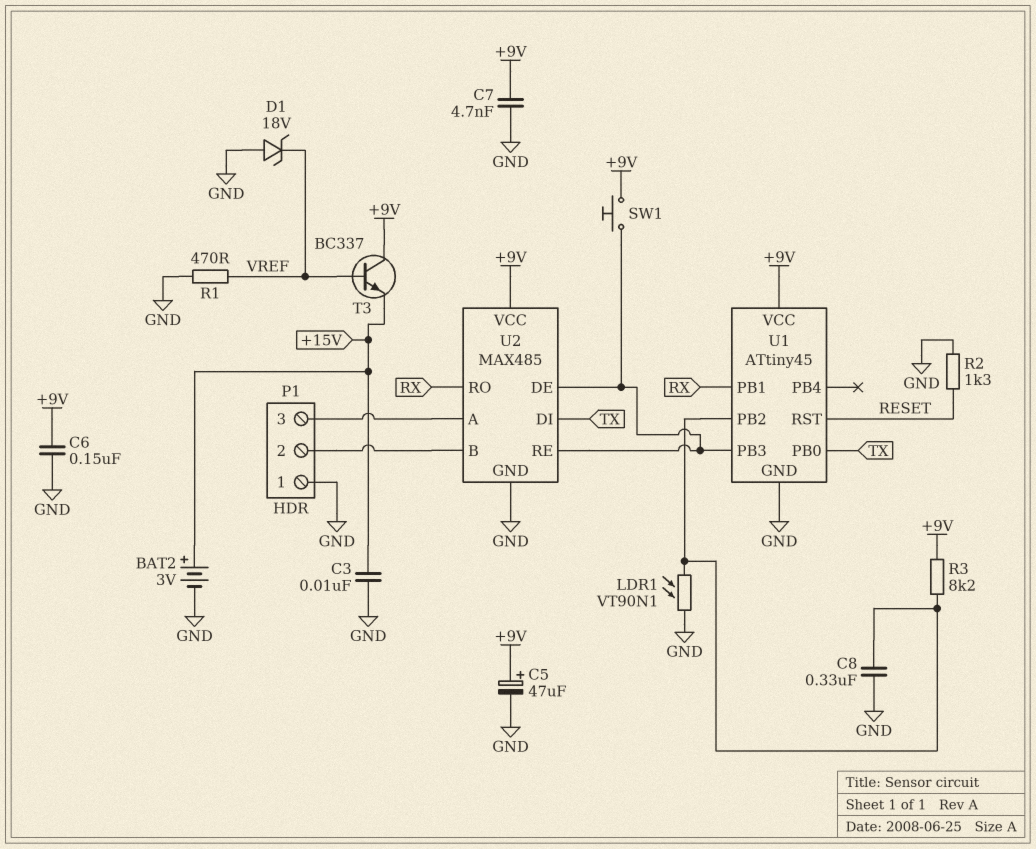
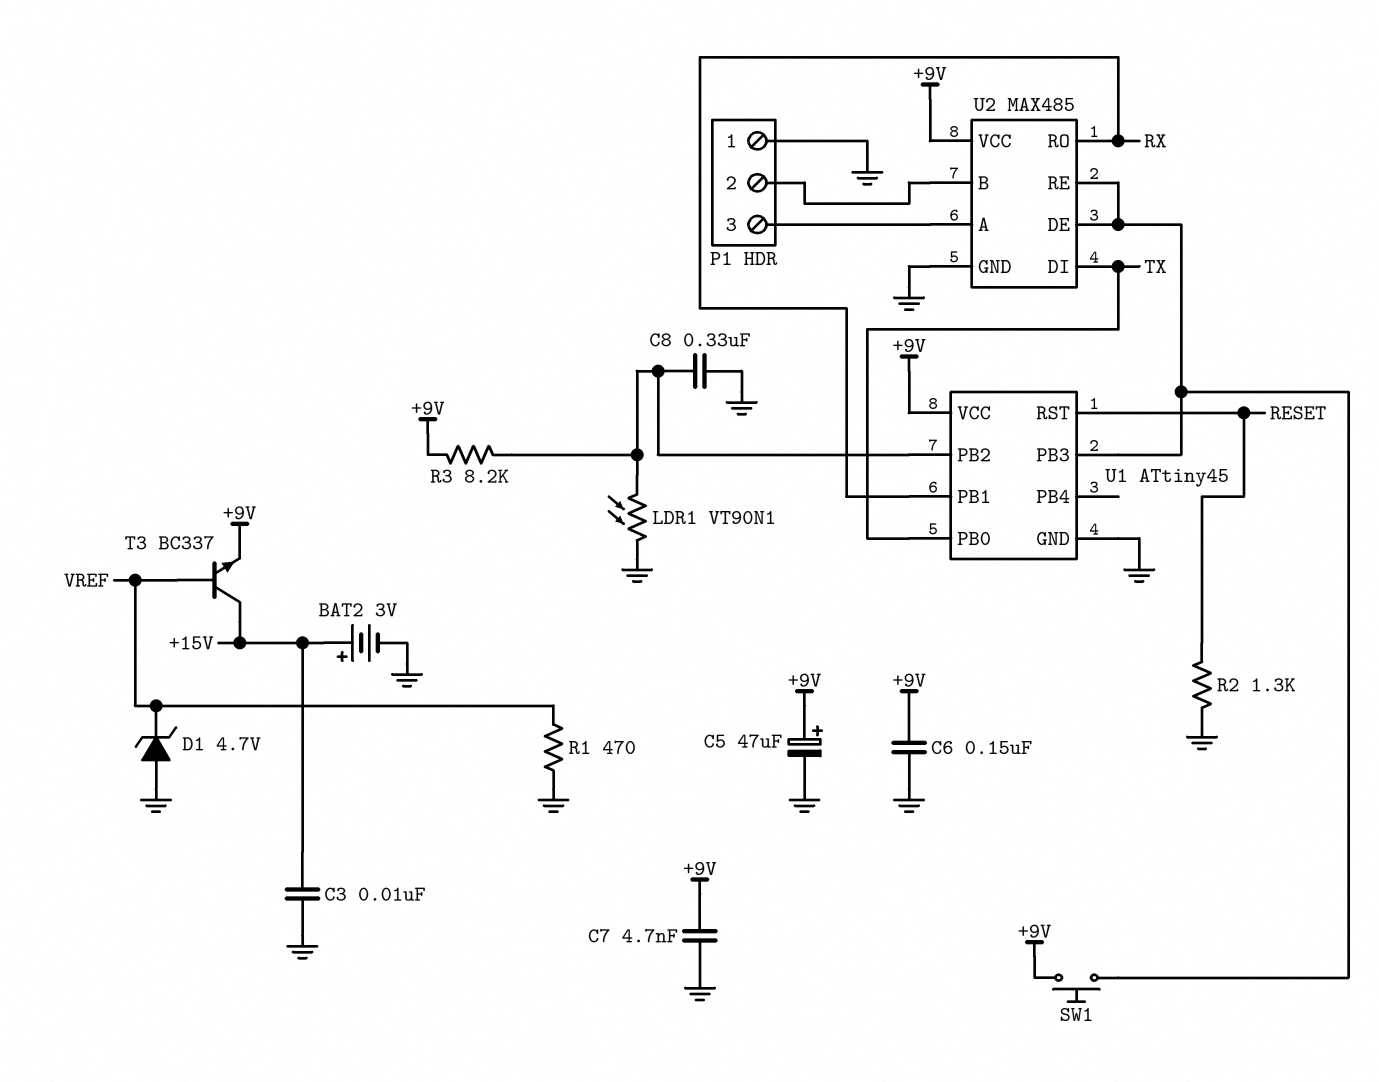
D1: zener 18V (A GND, K VREF) -> zener 4.7V (A GND, K VREF)
T3: NPN BC337 (B VREF, C +9V, E +15V) -> NPN BC337 (B VREF, C +15V, E +9V)

